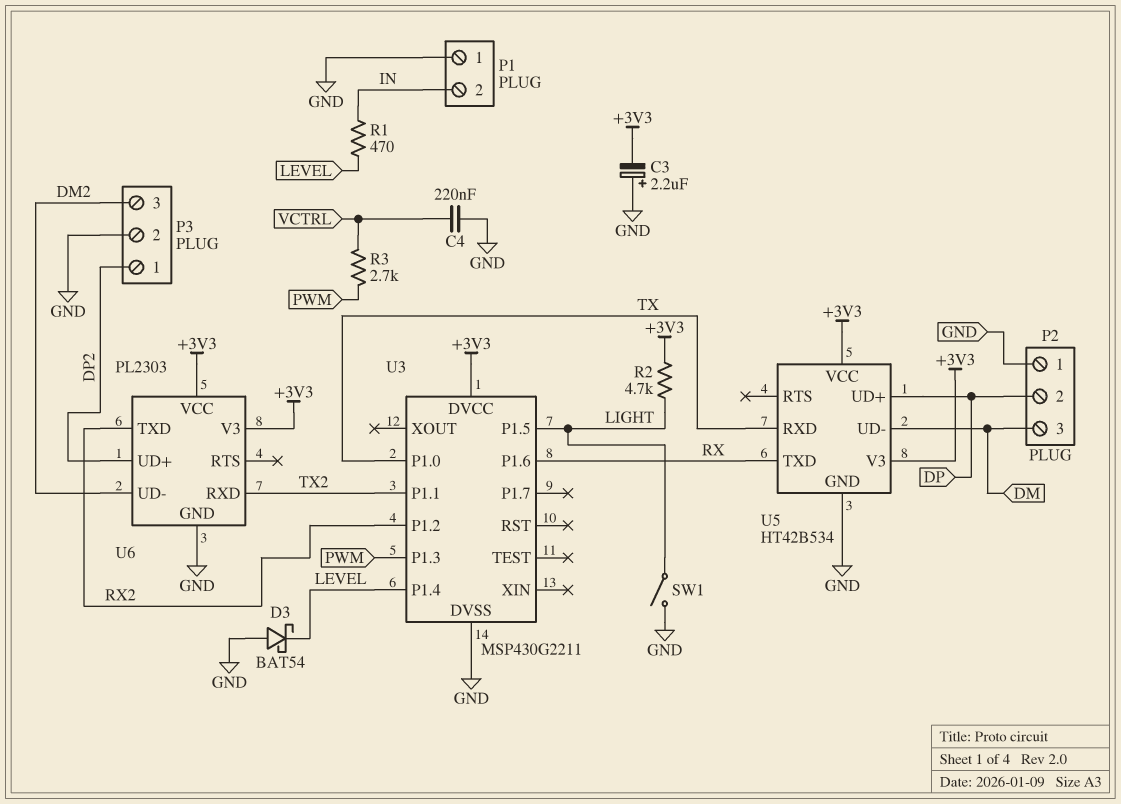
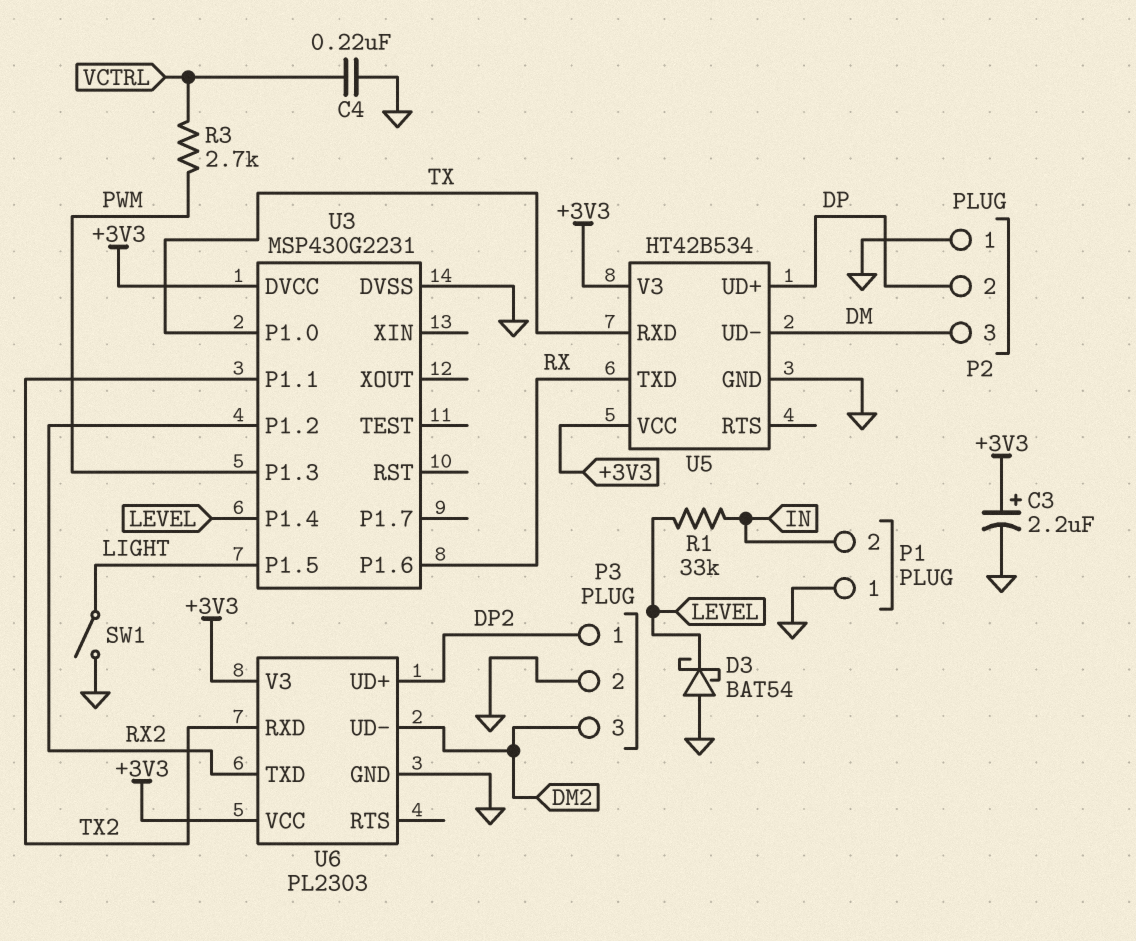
C3: 2.2uF (plus GND, minus +3V3) -> 2.2uF (plus +3V3, minus GND)
R1: 470 (IN, LEVEL) -> 33k (IN, LEVEL)
R2: 4.7k (+3V3, LIGHT) -> none
U3: MSP430G2211 -> MSP430G2231

